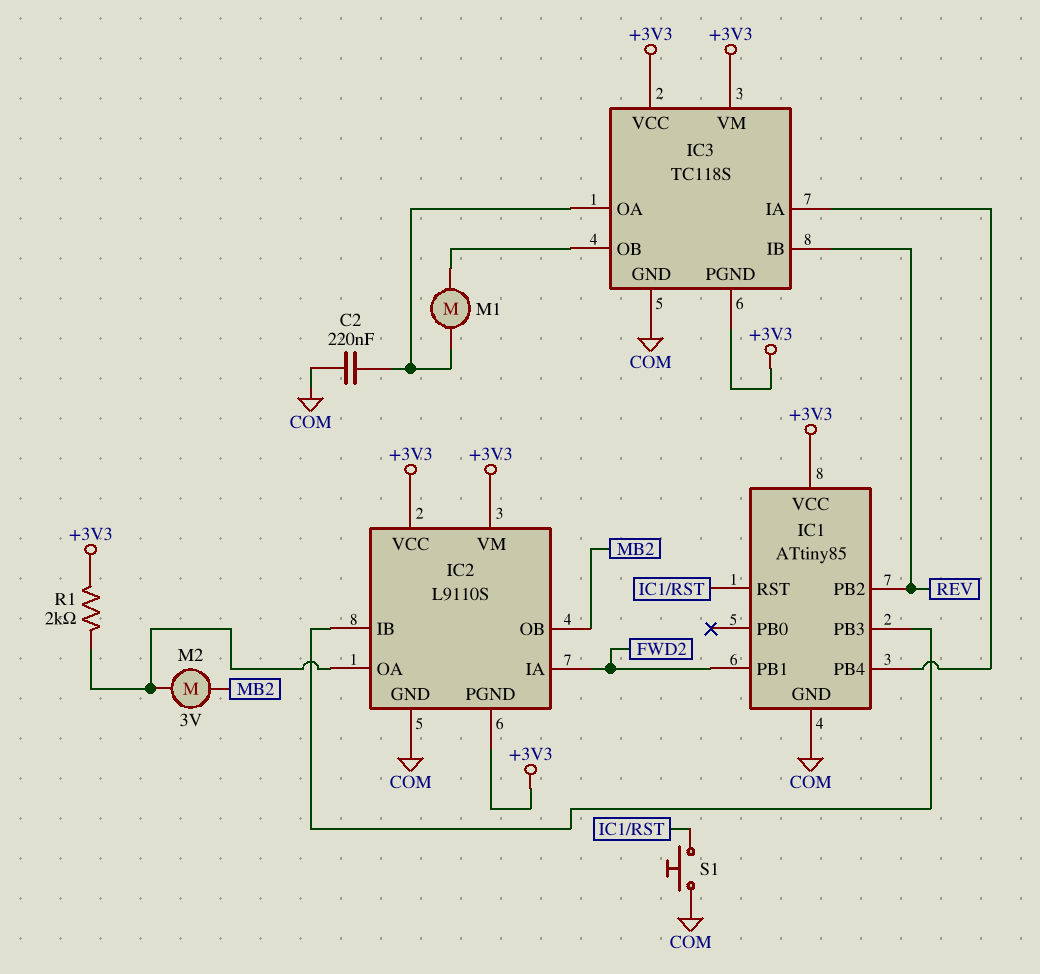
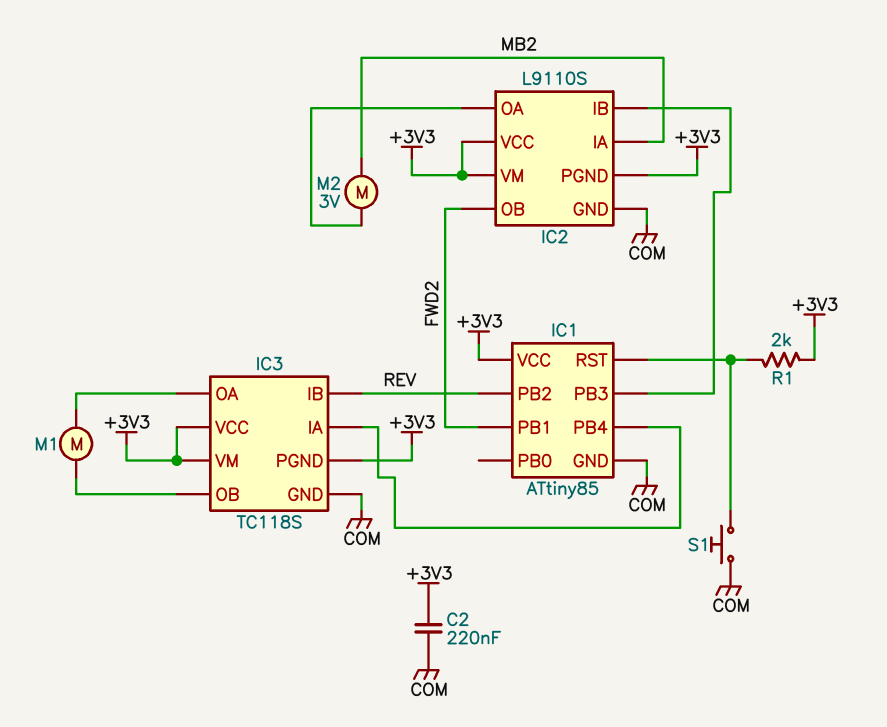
C2: 220nF (COM, IC3/OA) -> 220nF (+3V3, COM)
IC2 pin IA: FWD2 -> MB2
IC2 pin OB: MB2 -> FWD2
R1: 2k (+3V3, IC2/OA) -> 2k (+3V3, IC1/RST)

